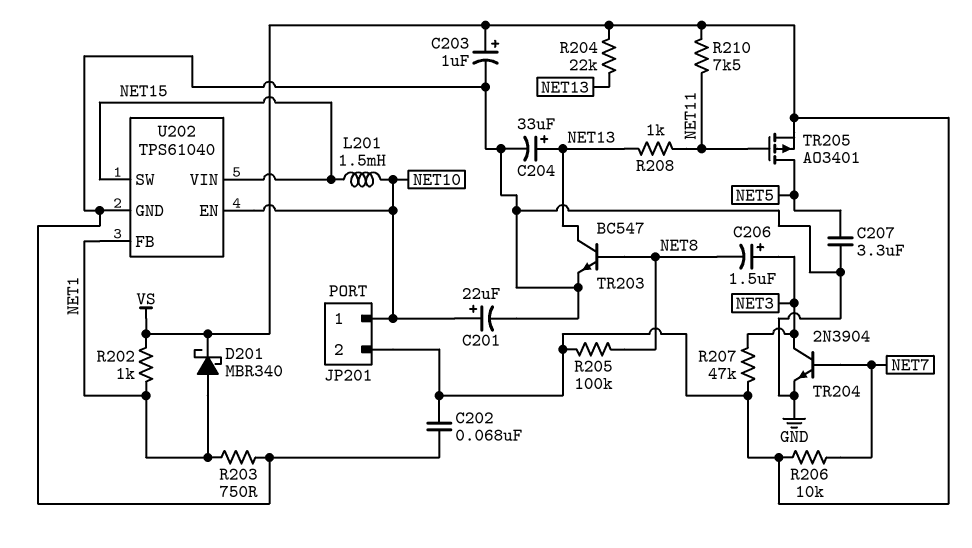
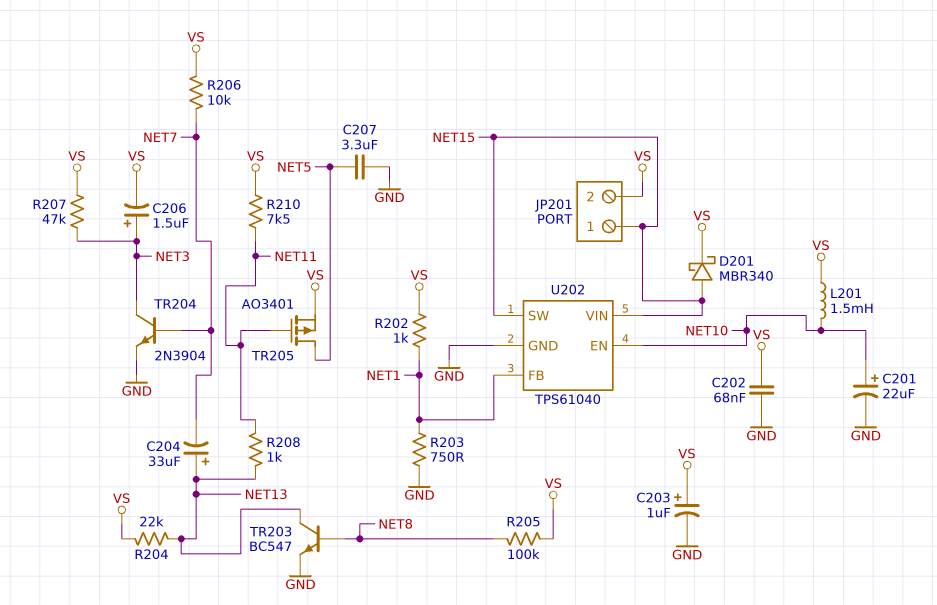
C204: 33uF (plus NET13, minus GND) -> 33uF (plus NET13, minus NET7)
C206: 1.5uF (plus NET3, minus NET8) -> 1.5uF (plus NET3, minus VS)
D201: schottky MBR340 (A NET1, K VS) -> schottky MBR340 (A NET15, K VS)
JP201 pin 1: NET10 -> NET15
L201: 1.5mH (NET10, NET15) -> 1.5mH (NET10, VS)

